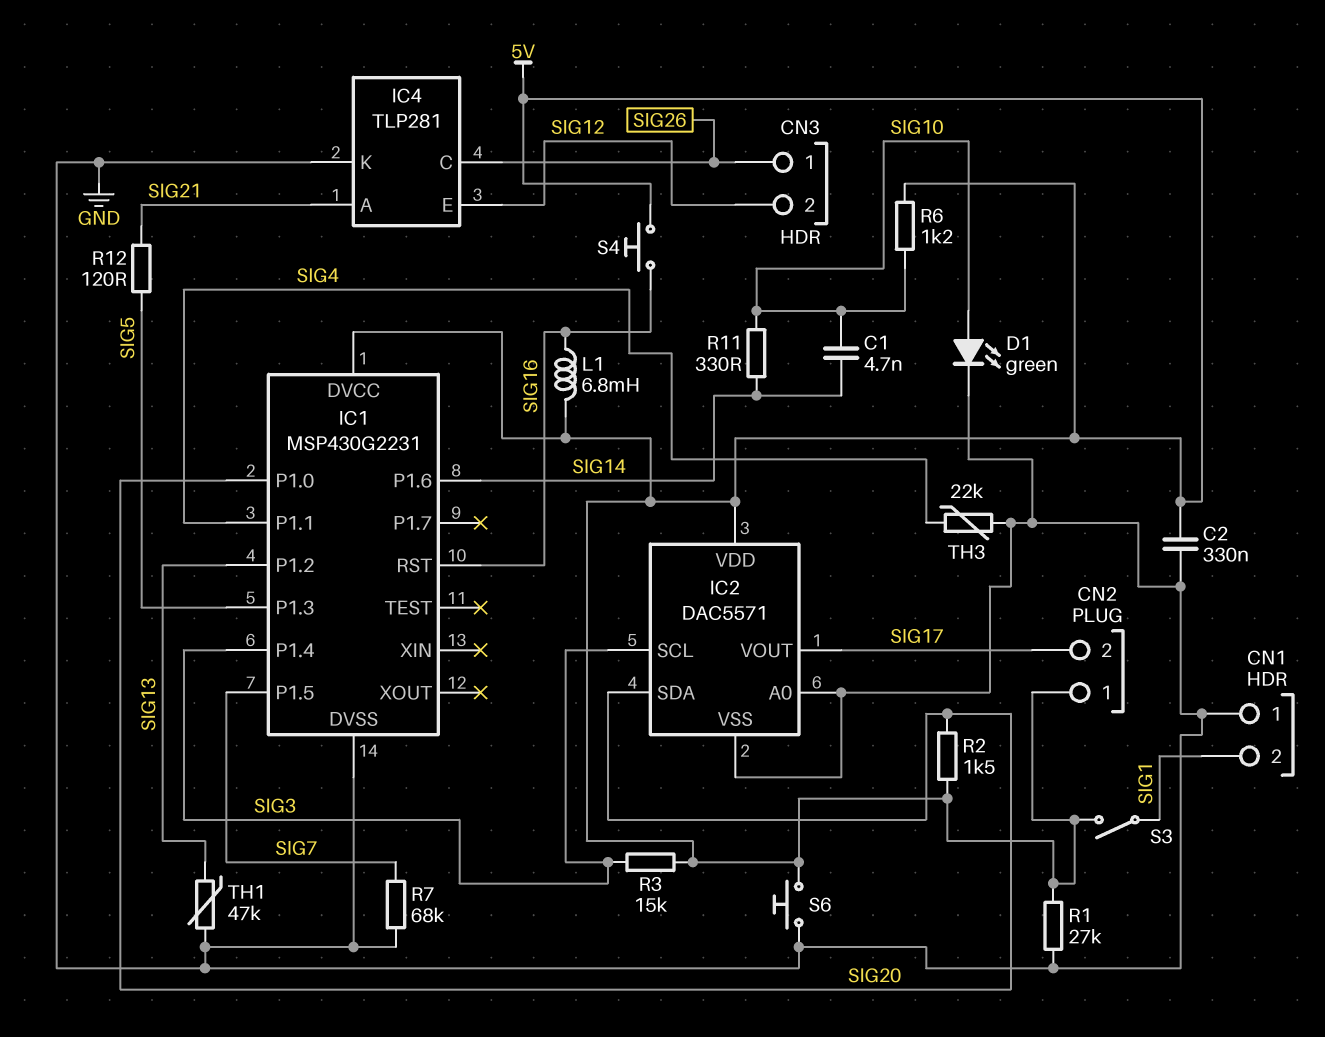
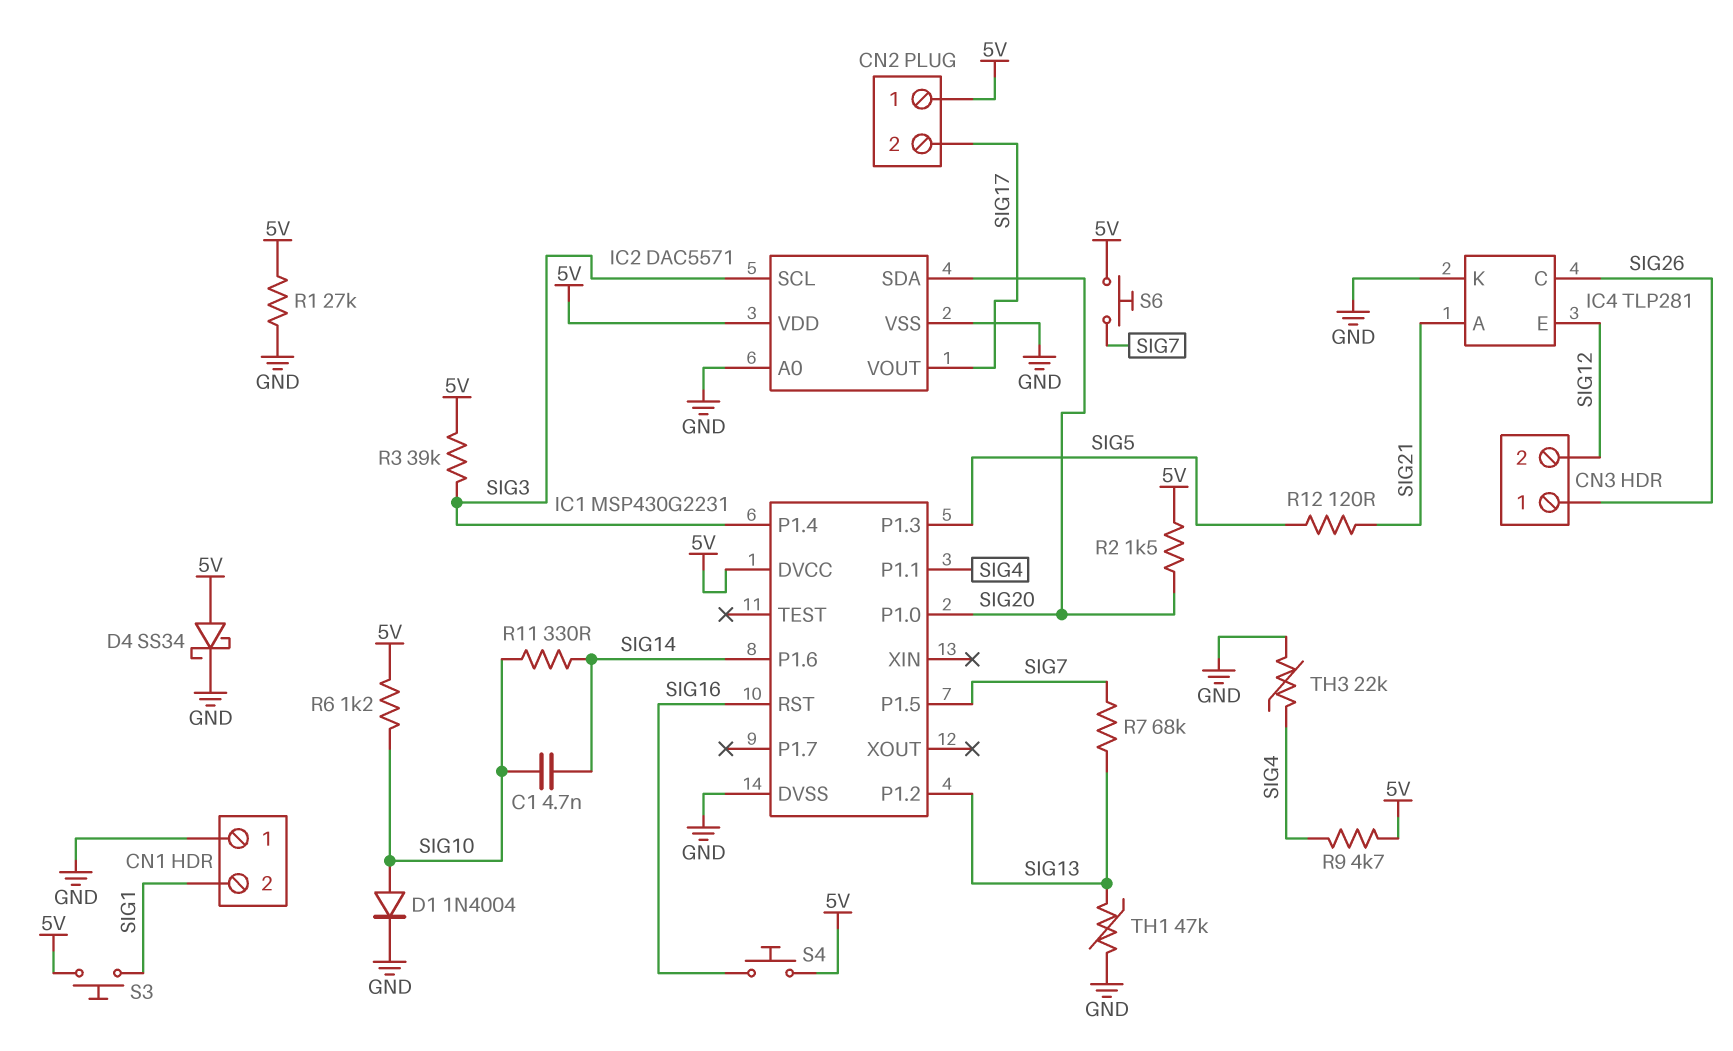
C2: 330nF (5V, GND) -> none
D1: LED green (A SIG10, K GND) -> diode 1N4004 (A SIG10, K GND)
D4: none -> schottky SS34 (A 5V, K GND)
L1: 6.8mH (5V, SIG16) -> none
R3: 15k (5V, SIG3) -> 39k (5V, SIG3)
R7: 68k (GND, SIG7) -> 68k (SIG7, SIG13)
R9: none -> 4.7k (5V, SIG4)
S3: switch (5V, SIG1) -> button (5V, SIG1)
S6: button (5V, GND) -> button (5V, SIG7)

